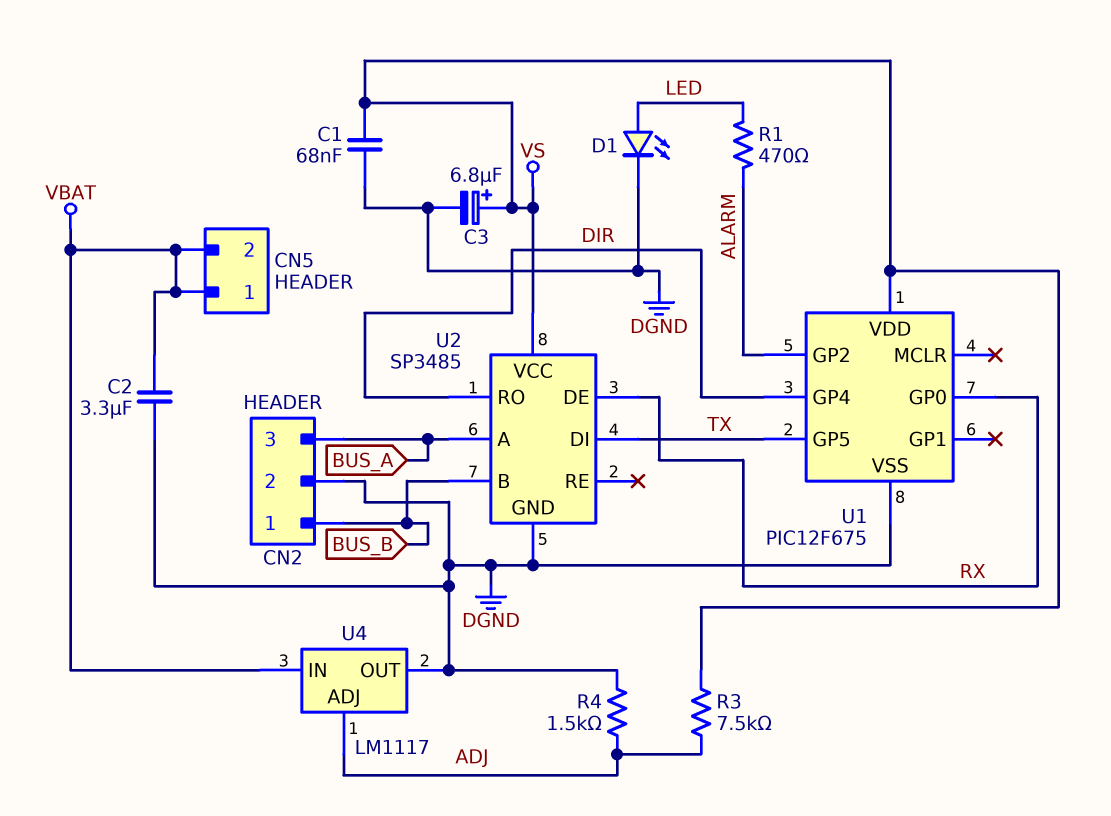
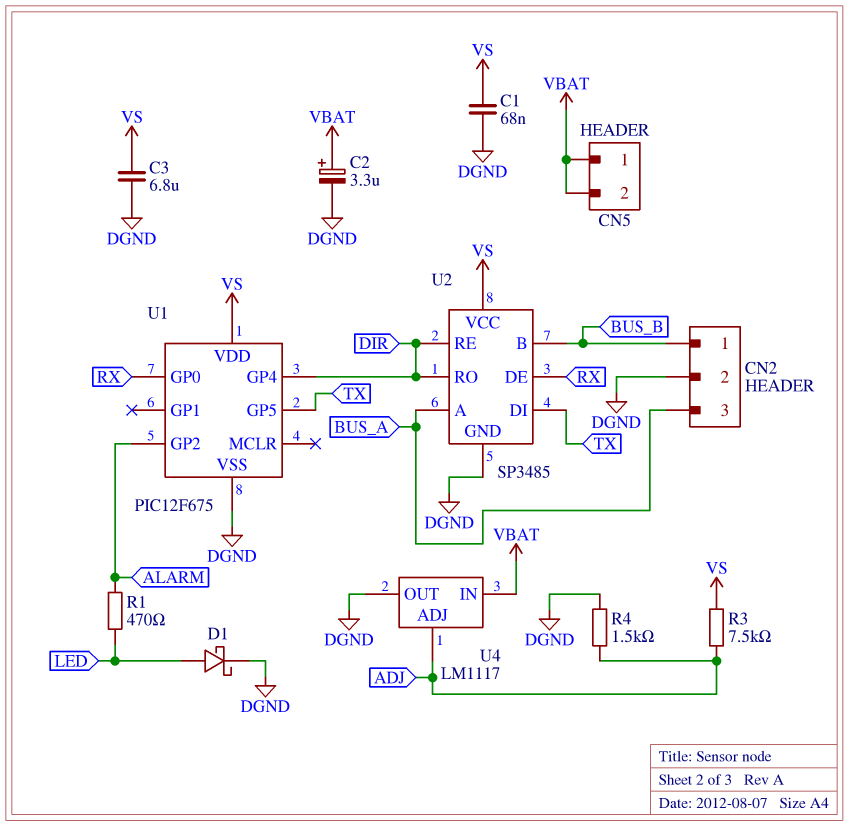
C2: 3.3uF (DGND, VBAT) -> 3.3uF (plus VBAT, minus DGND)
C3: 6.8uF (plus VS, minus DGND) -> 6.8uF (DGND, VS)
D1: LED (A LED, K DGND) -> schottky (A LED, K DGND)
U2 pin RE: none -> DIR

